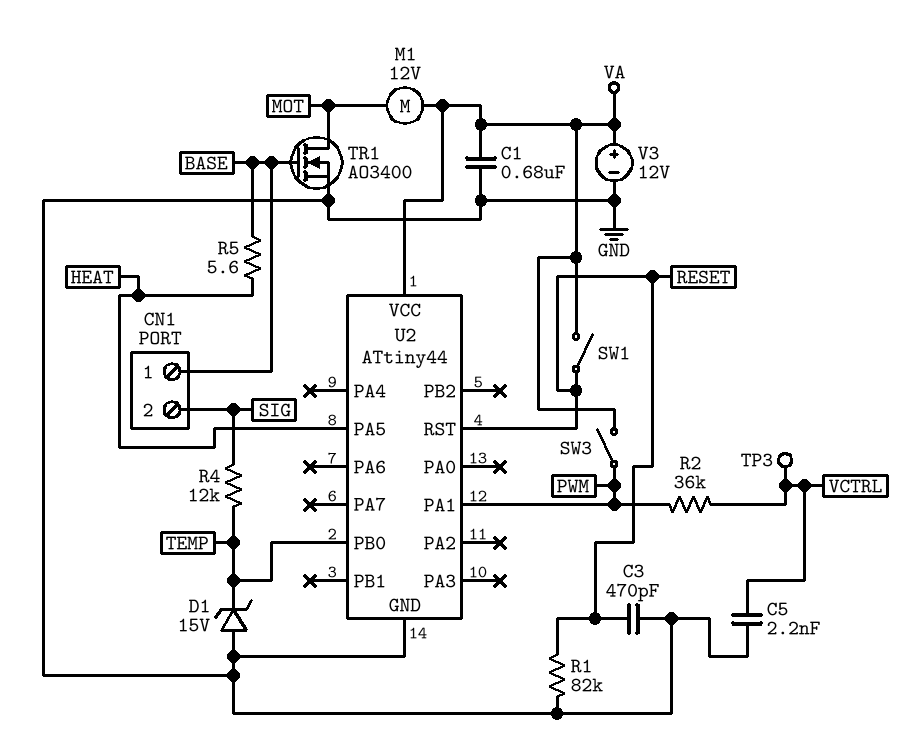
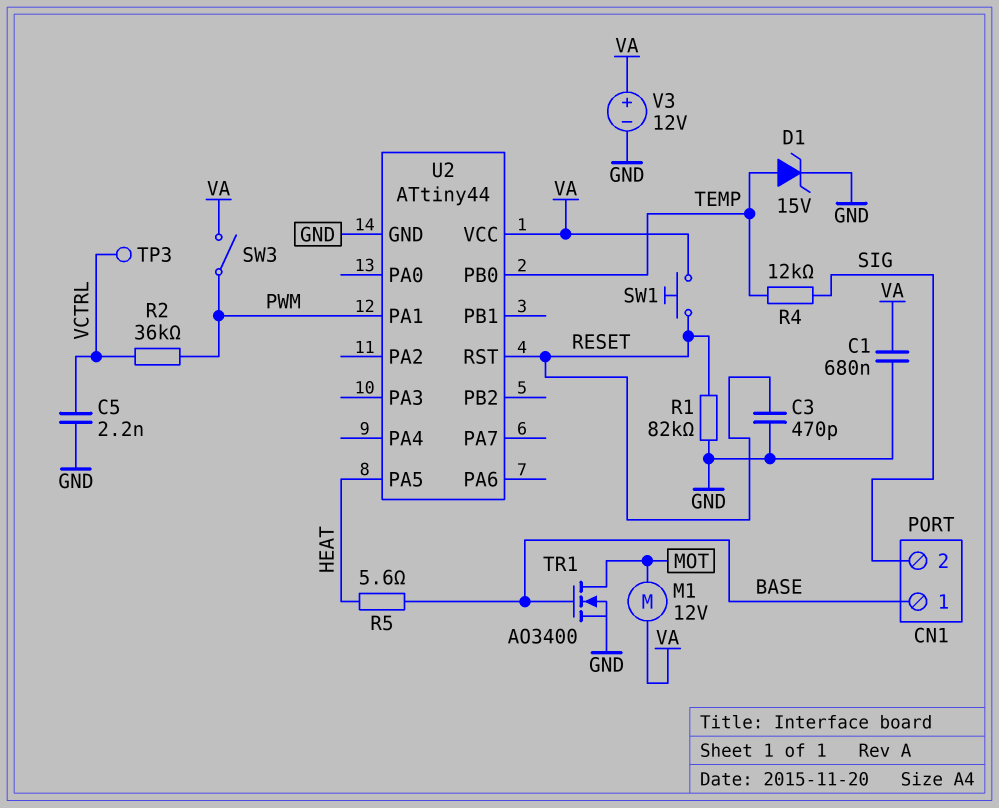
D1: zener 15V (A GND, K TEMP) -> zener 15V (A TEMP, K GND)
SW1: switch (RESET, VA) -> button (RESET, VA)

